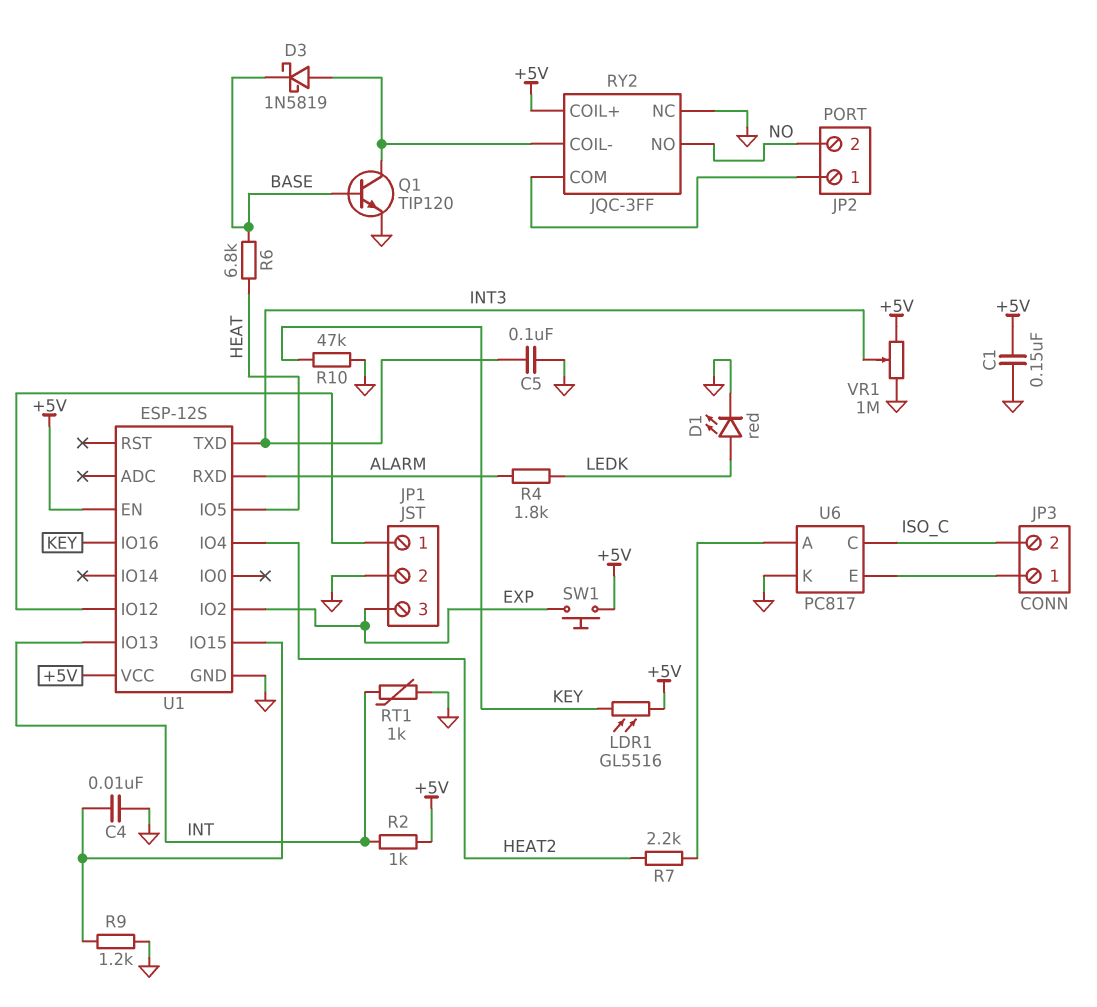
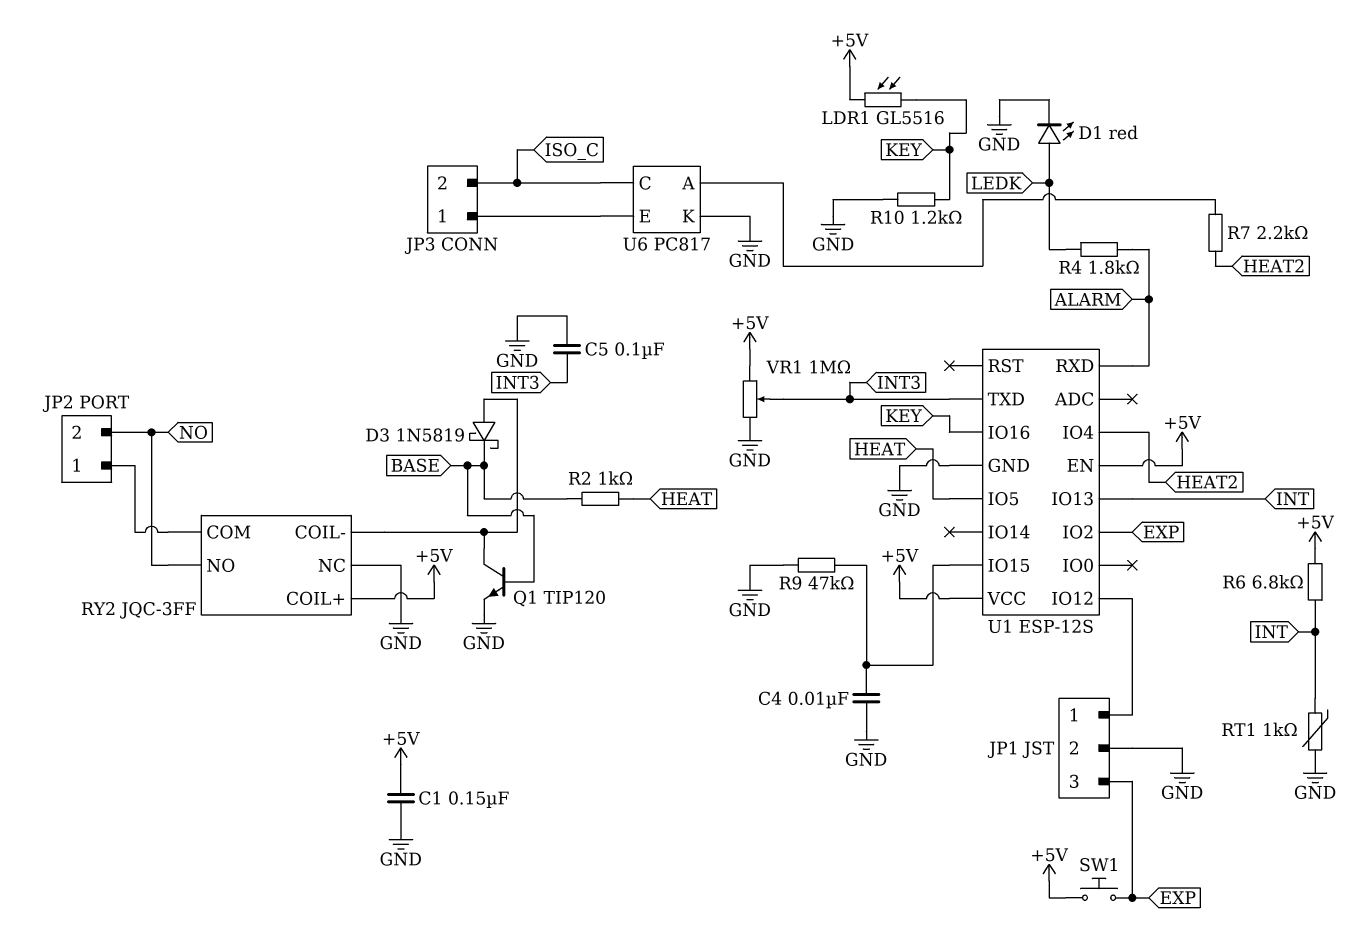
R2: 1k (+5V, INT) -> 1k (BASE, HEAT)
R6: 6.8k (BASE, HEAT) -> 6.8k (+5V, INT)
R9: 1.2k (GND, U1/IO15) -> 47k (GND, U1/IO15)
R10: 47k (GND, KEY) -> 1.2k (GND, KEY)

